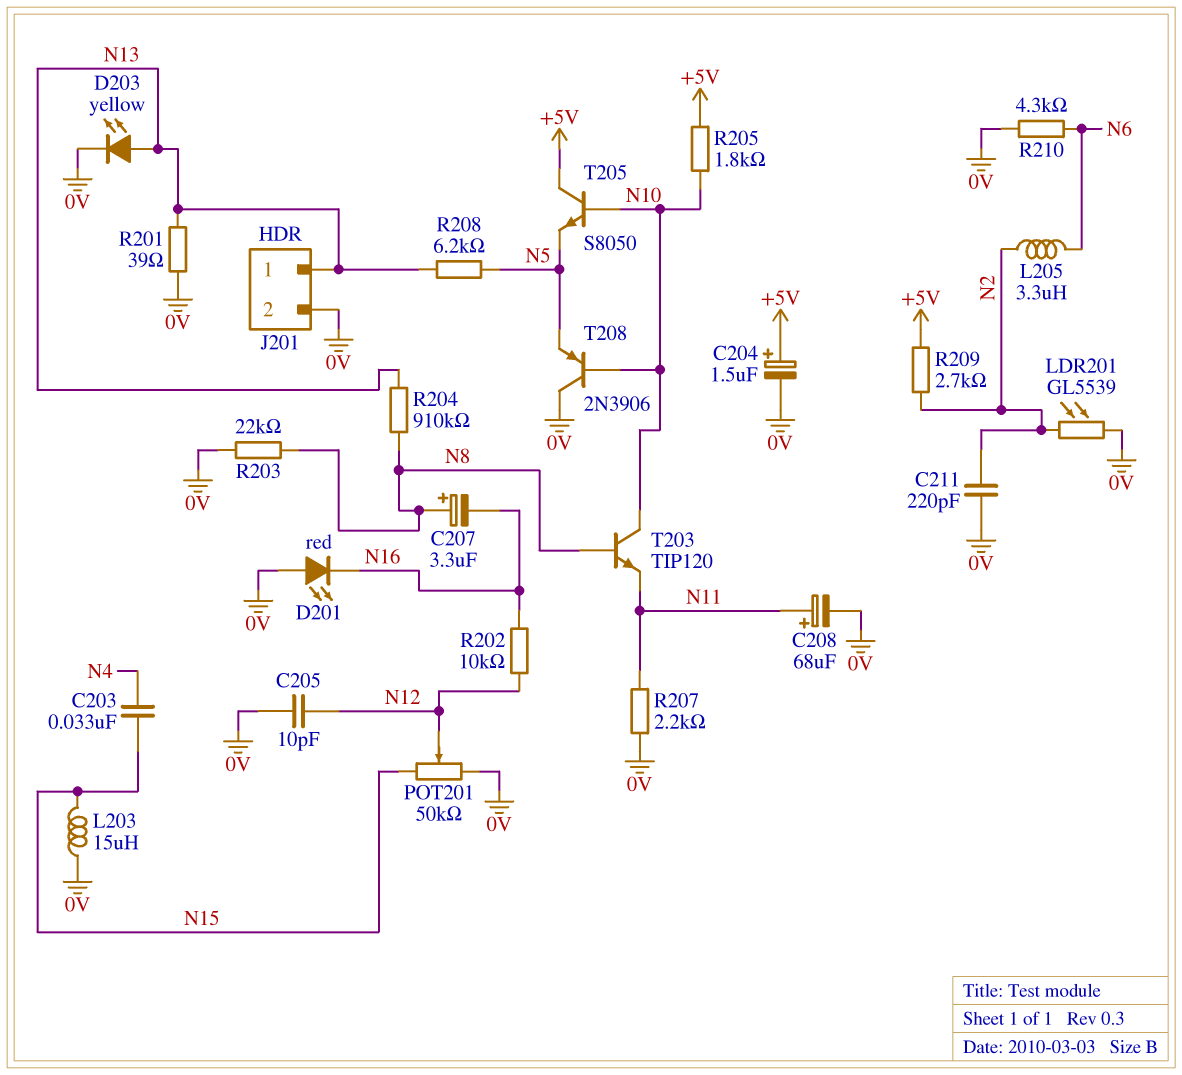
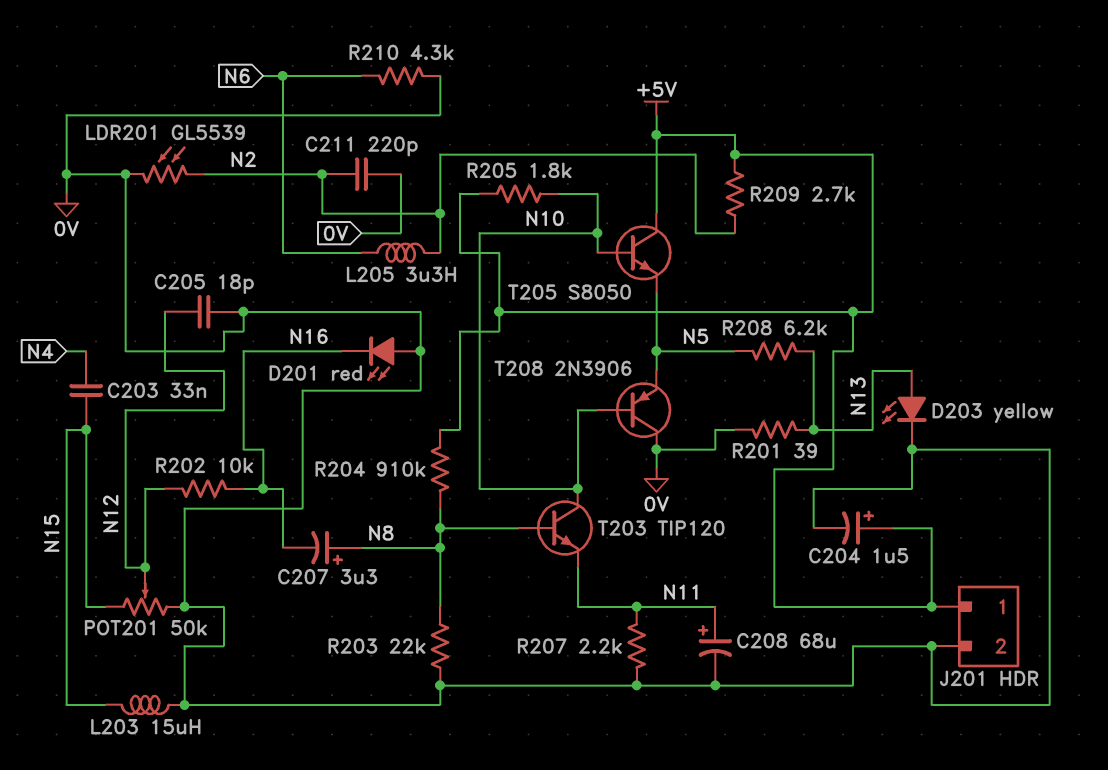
C205: 10pF (0V, N12) -> 18pF (0V, N12)
J201 pin 1: N13 -> +5V
R204: 910k (N8, N13) -> 910k (+5V, N8)

